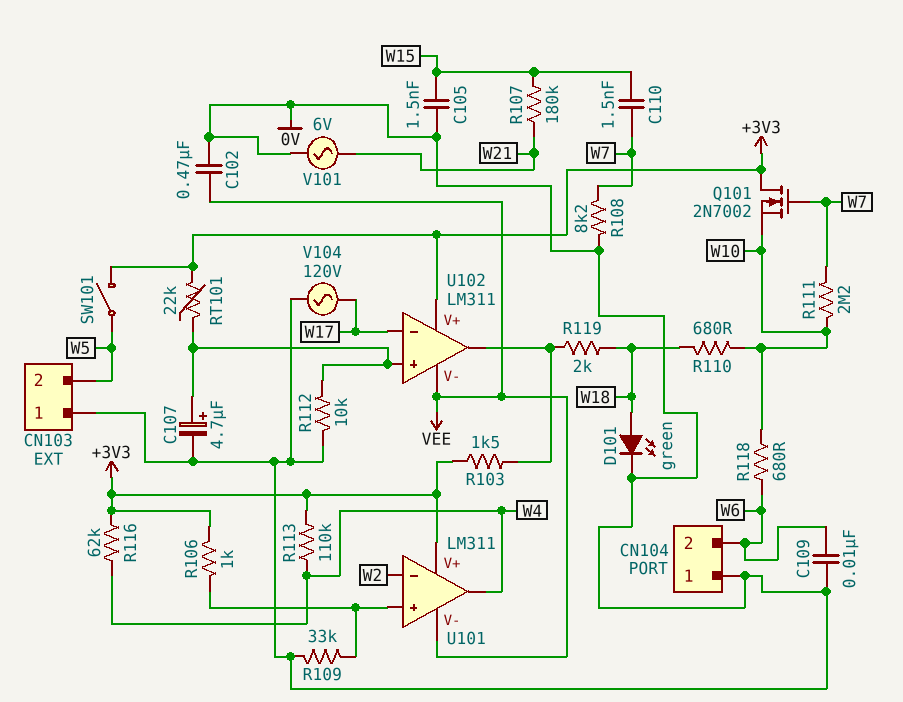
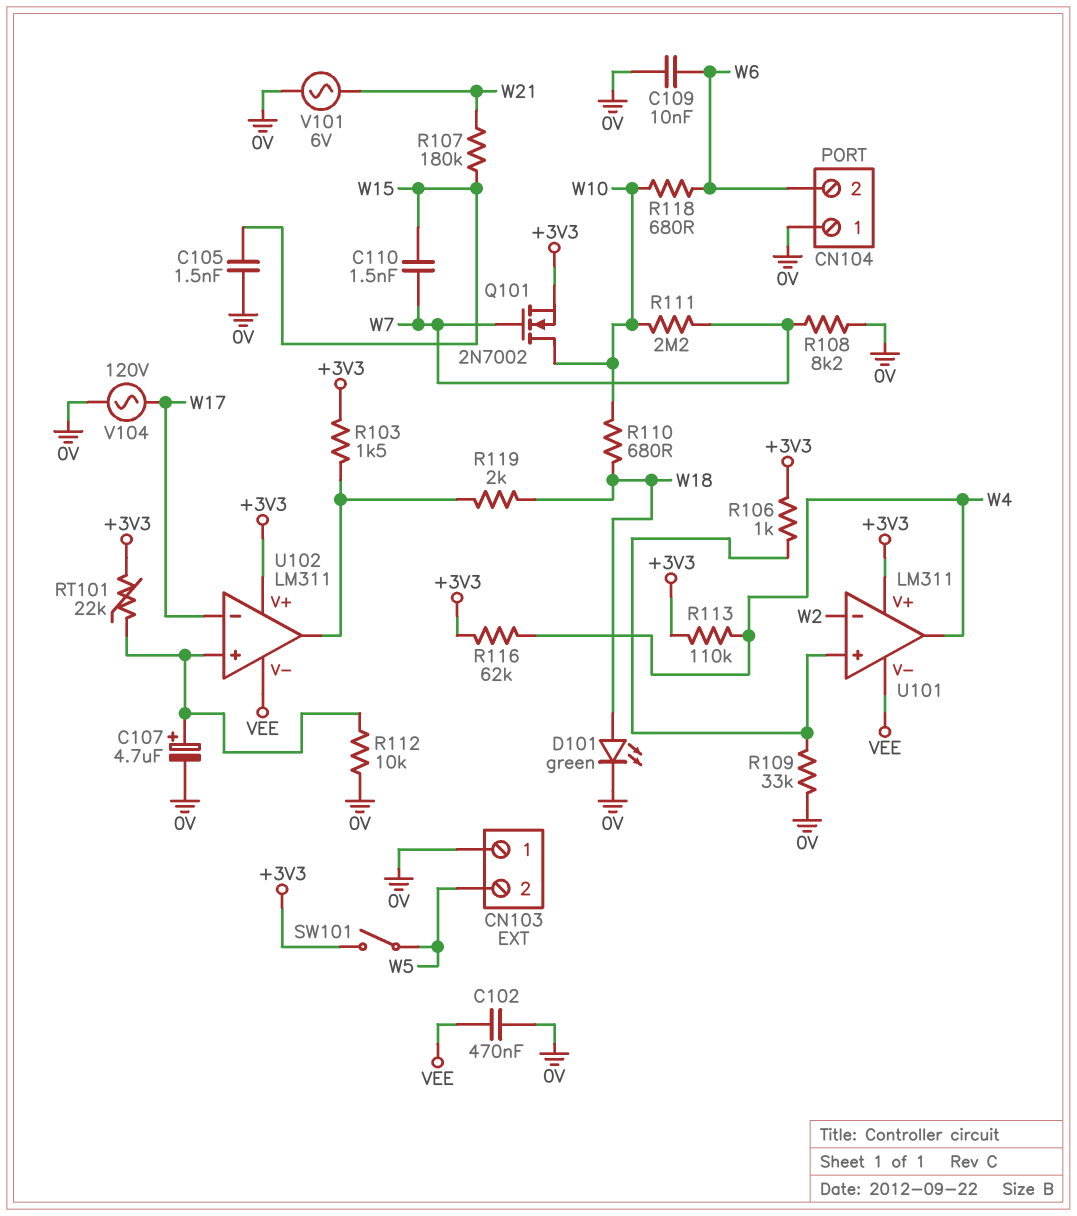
Q101: NMOS 2N7002 (G W7, D +3V3, S W10) -> NMOS 2N7002 (G W7, D W10, S +3V3)

